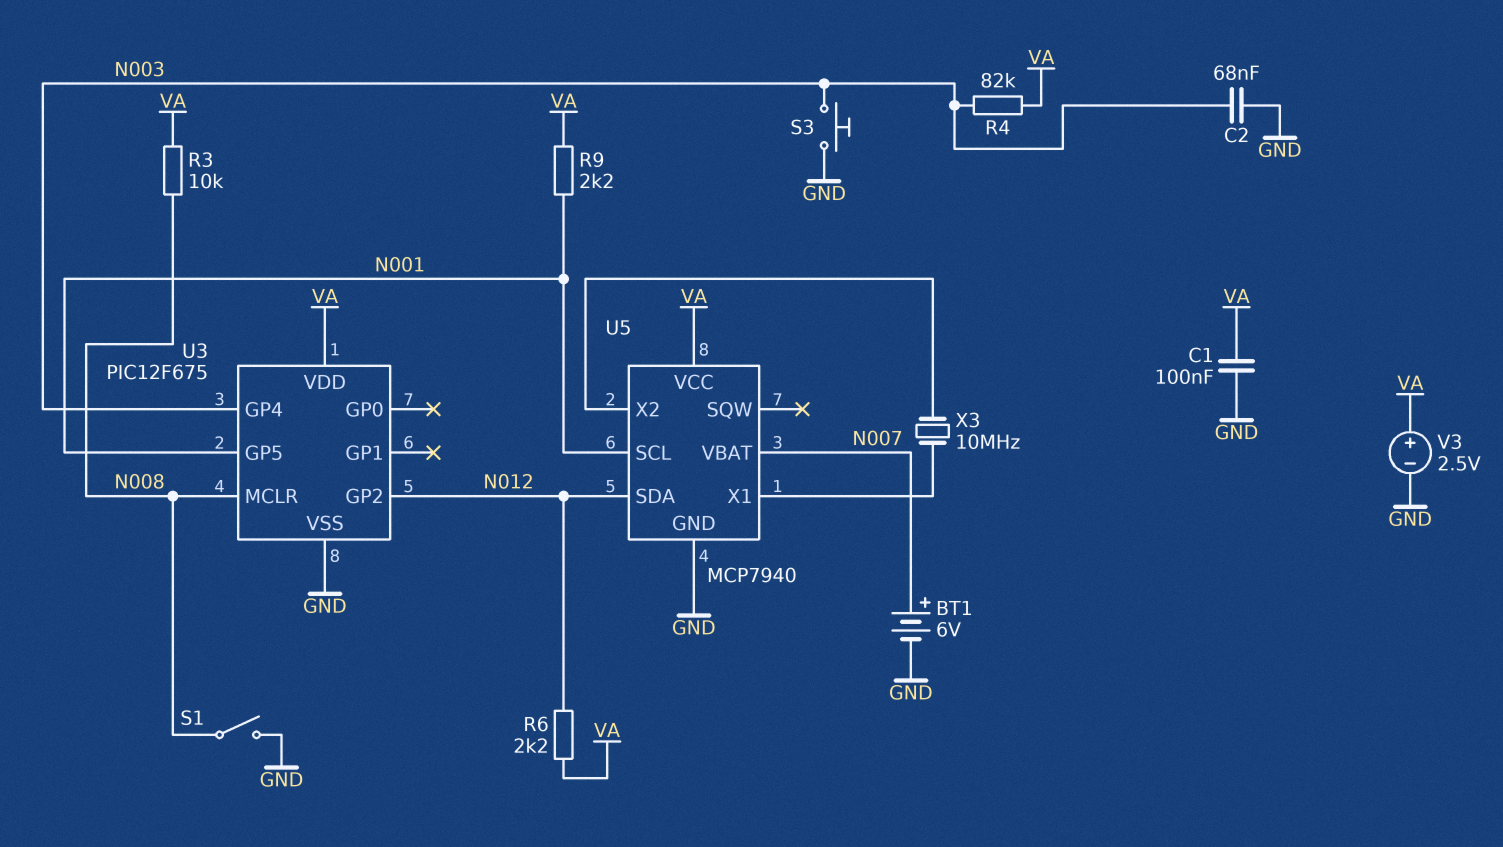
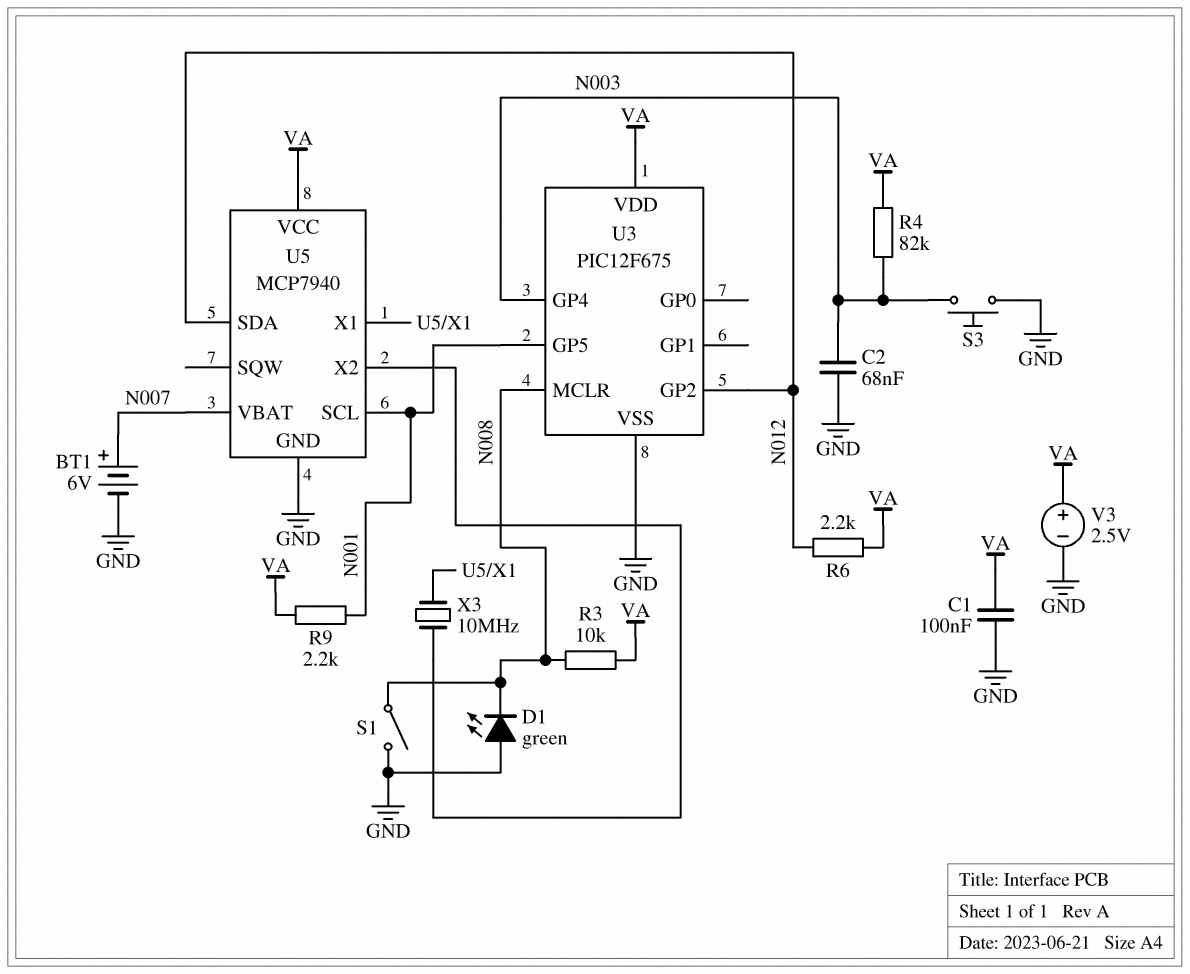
D1: none -> LED green (A GND, K N008)

